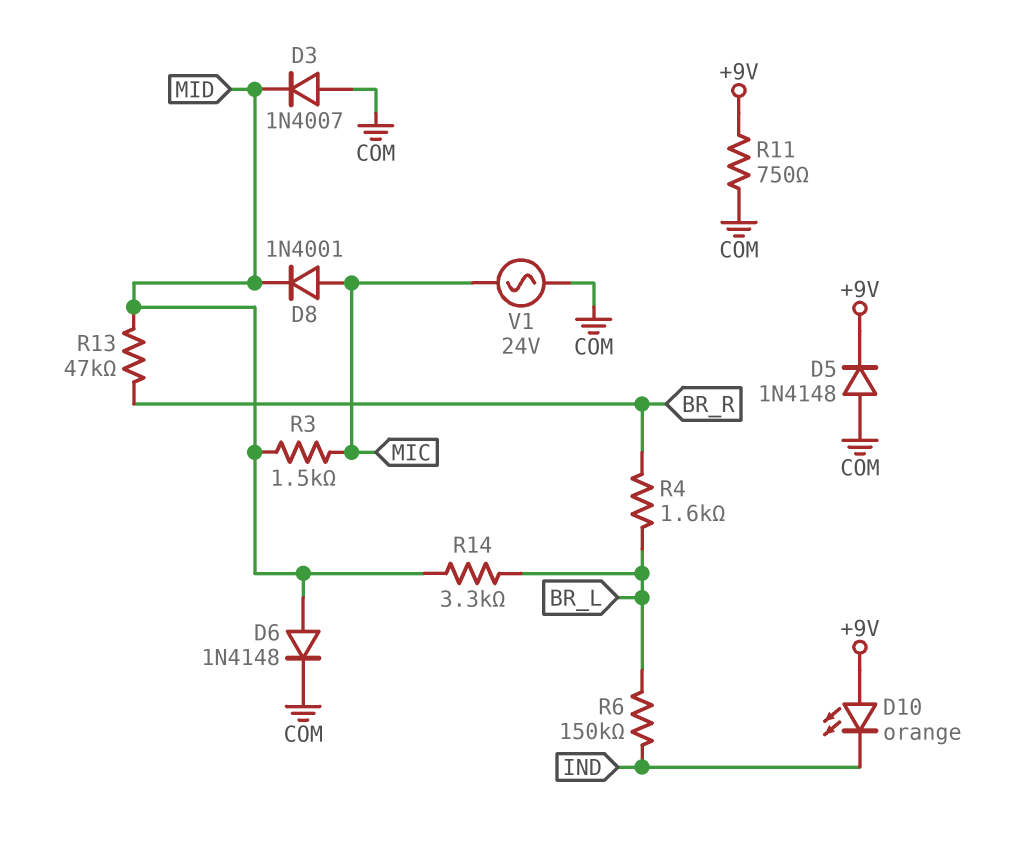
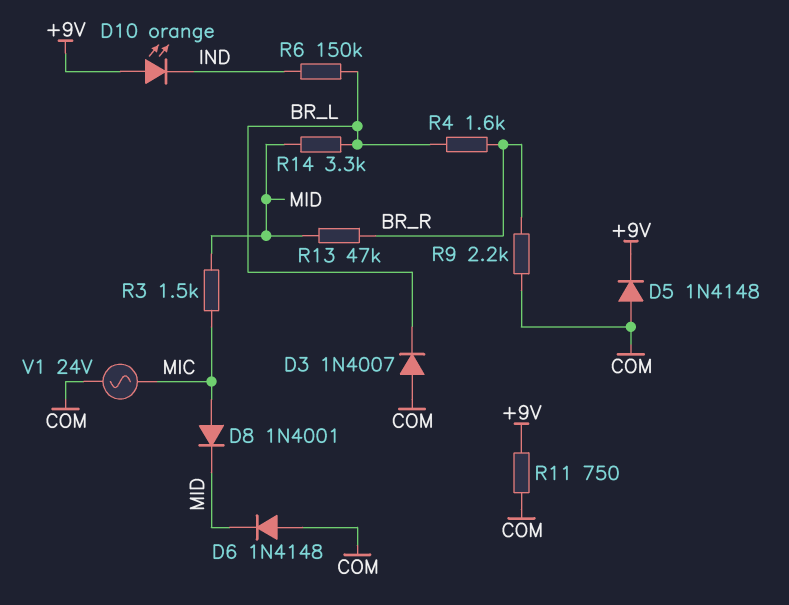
D3: diode 1N4007 (A COM, K MID) -> diode 1N4007 (A COM, K BR_L)
D6: diode 1N4148 (A MID, K COM) -> diode 1N4148 (A COM, K MID)
R9: none -> 2.2k (BR_R, COM)

